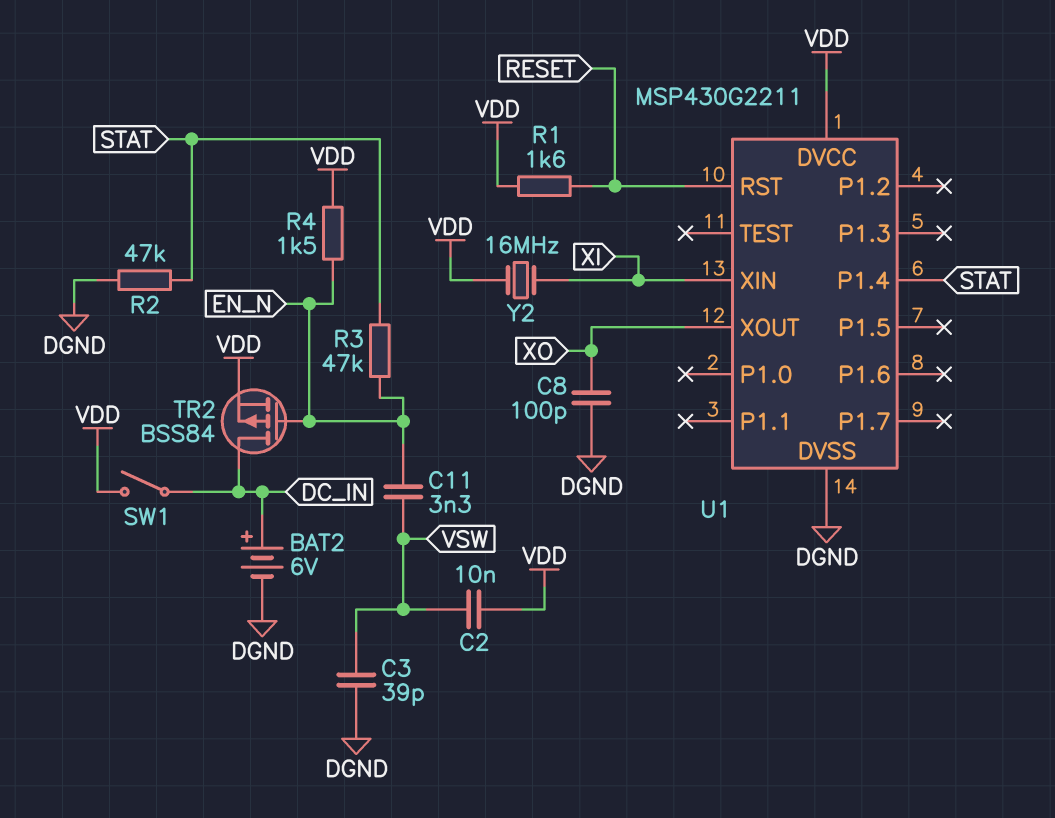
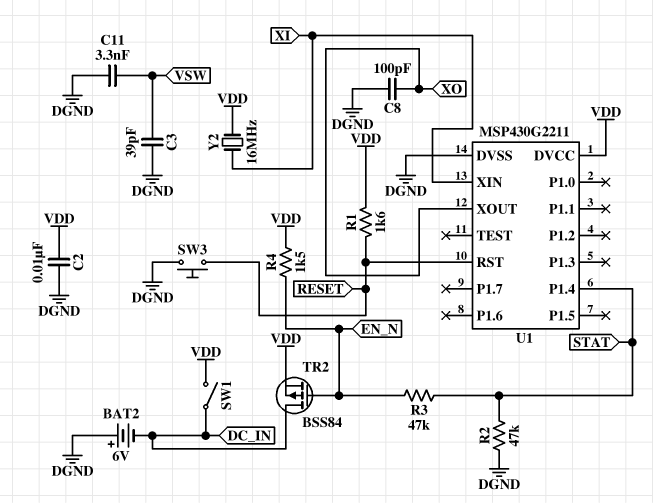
BAT2: 6V (plus DC_IN, minus DGND) -> 6V (plus DGND, minus DC_IN)
C2: 10nF (VDD, VSW) -> 10nF (DGND, VDD)
C11: 3.3nF (EN_N, VSW) -> 3.3nF (DGND, VSW)
SW3: none -> button (DGND, RESET)

